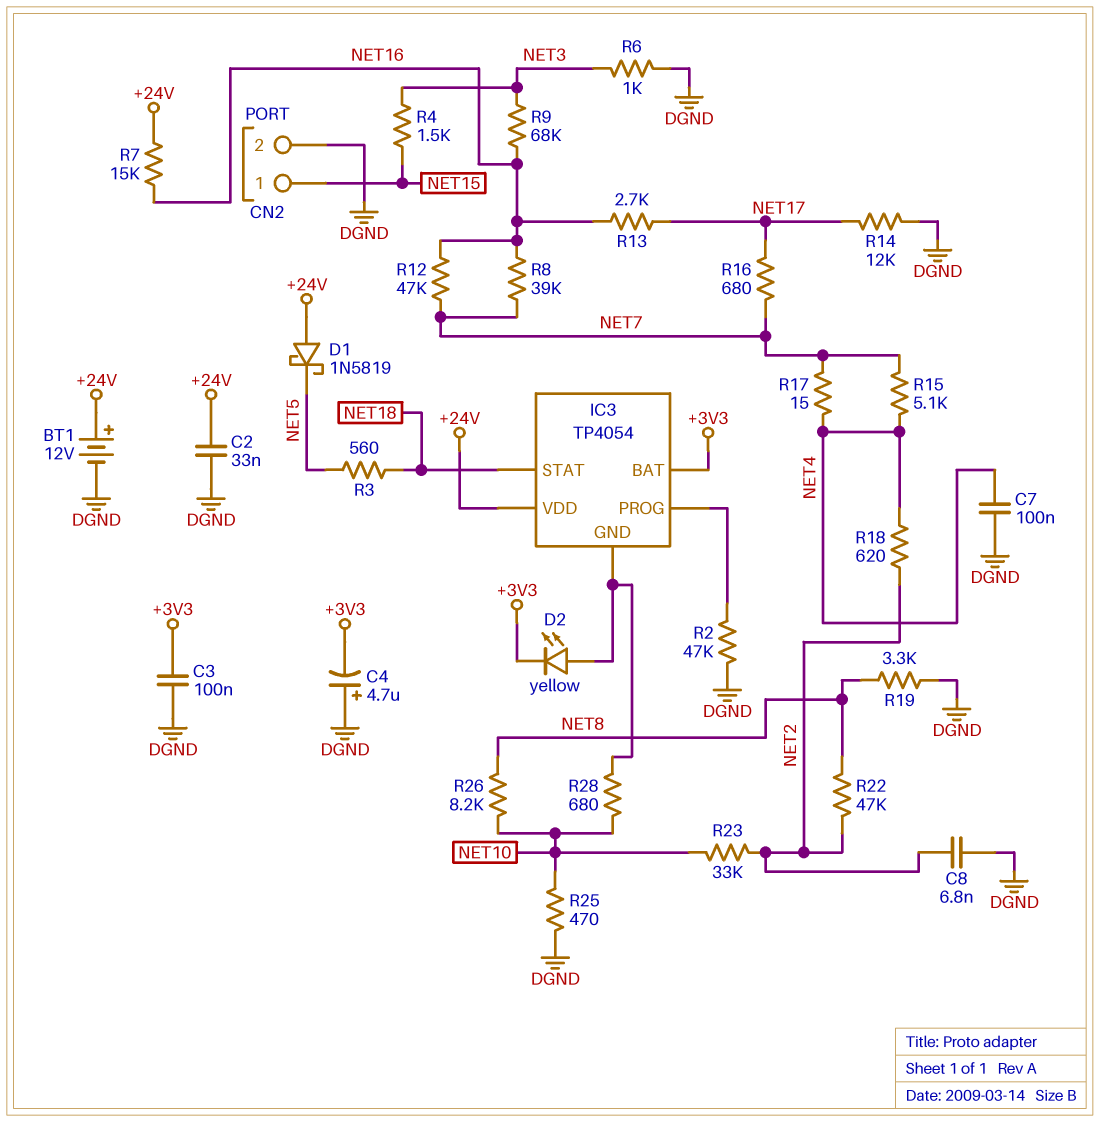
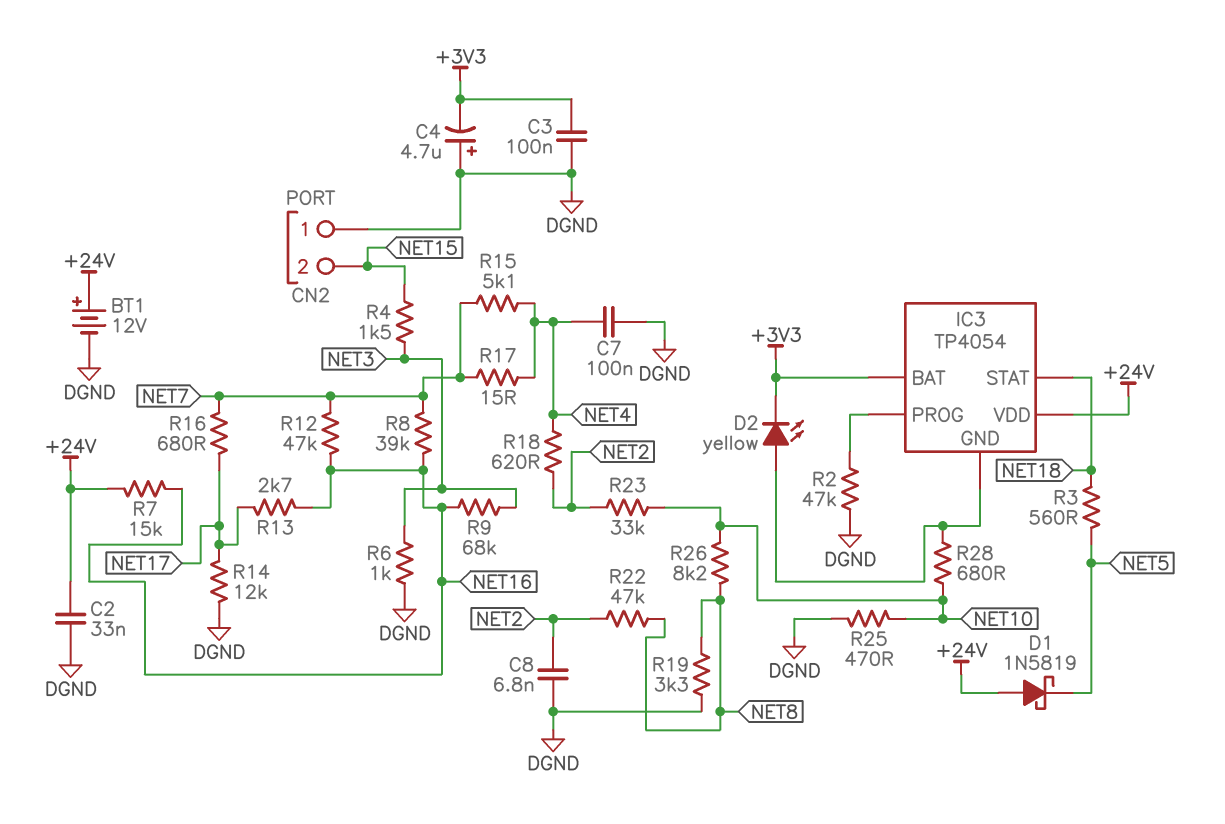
CN2 pin 1: NET15 -> DGND
CN2 pin 2: DGND -> NET15

